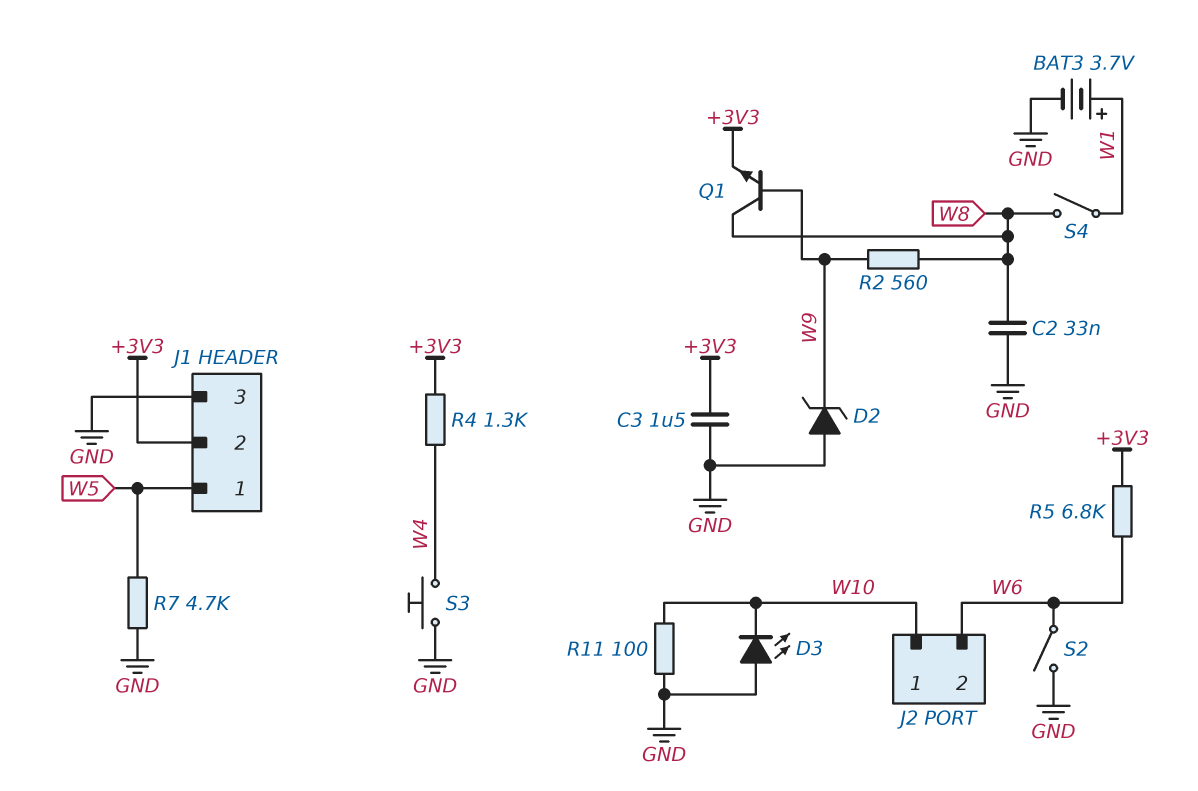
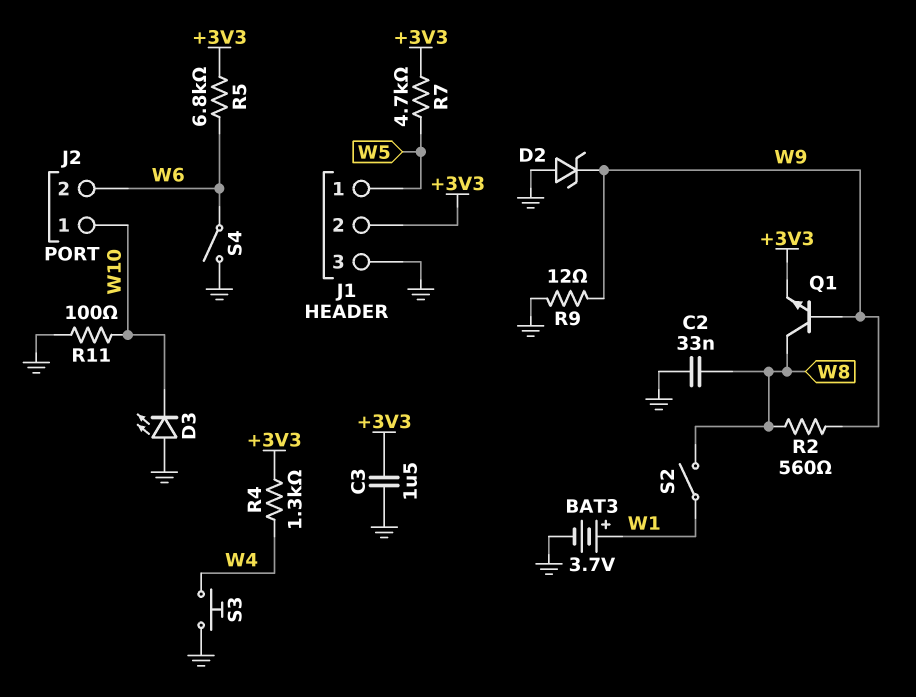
R7: 4.7k (GND, W5) -> 4.7k (+3V3, W5)
R9: none -> 12 (GND, W9)
S2: switch (GND, W6) -> switch (W1, W8)
S4: switch (W1, W8) -> switch (GND, W6)

